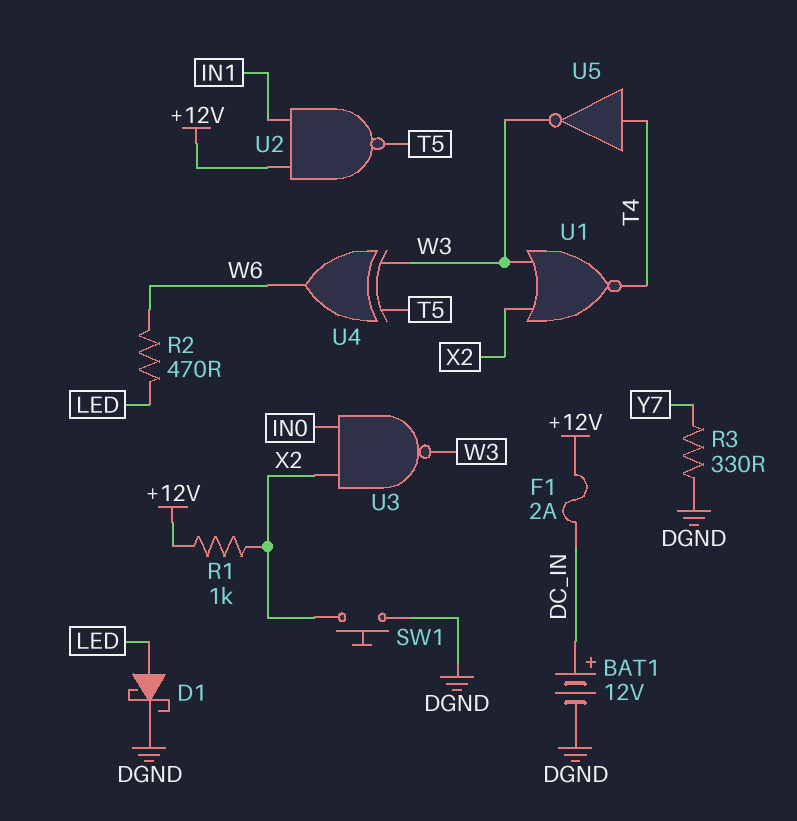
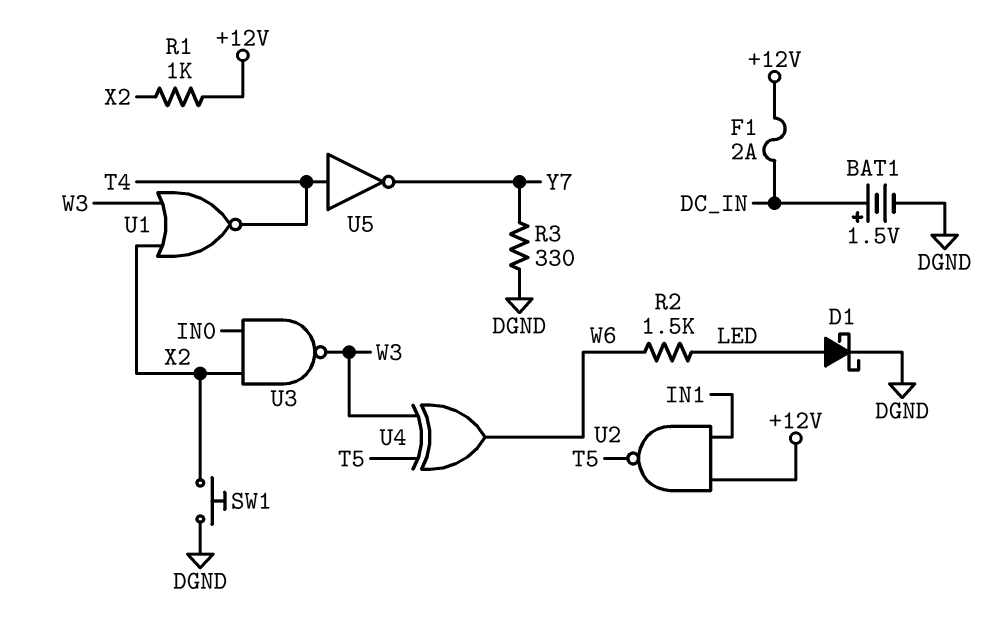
BAT1: 12V (plus DC_IN, minus DGND) -> 1.5V (plus DC_IN, minus DGND)
R2: 470 (LED, W6) -> 1.5k (LED, W6)
U5: NOT (in T4, out W3) -> NOT (in T4, out Y7)

